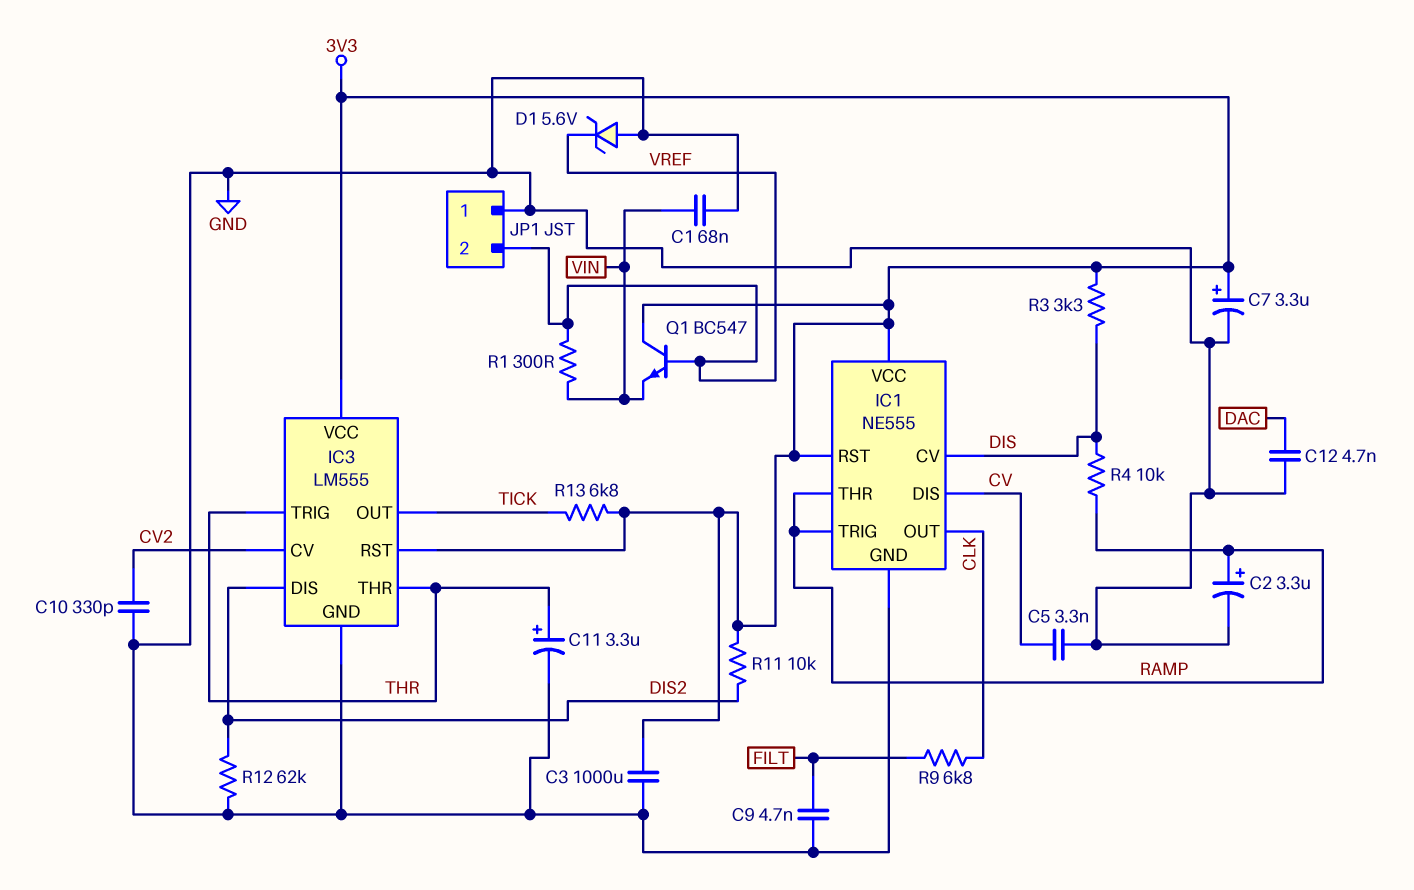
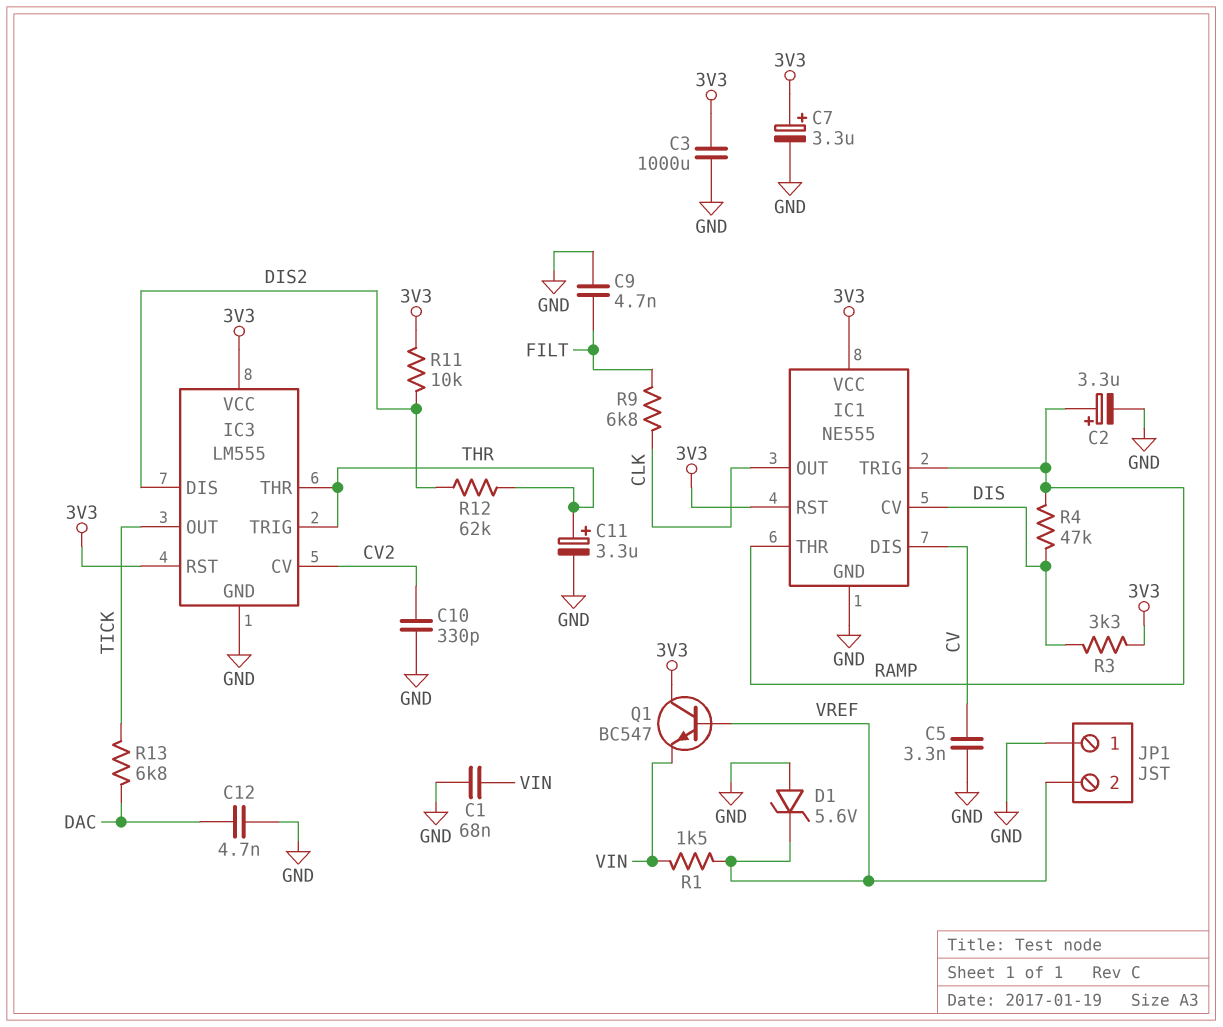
R1: 300 (VIN, VREF) -> 1.5k (VIN, VREF)
R4: 10k (DIS, RAMP) -> 47k (DIS, RAMP)
R12: 62k (DIS2, GND) -> 62k (DIS2, THR)
R13: 6.8k (3V3, TICK) -> 6.8k (DAC, TICK)

